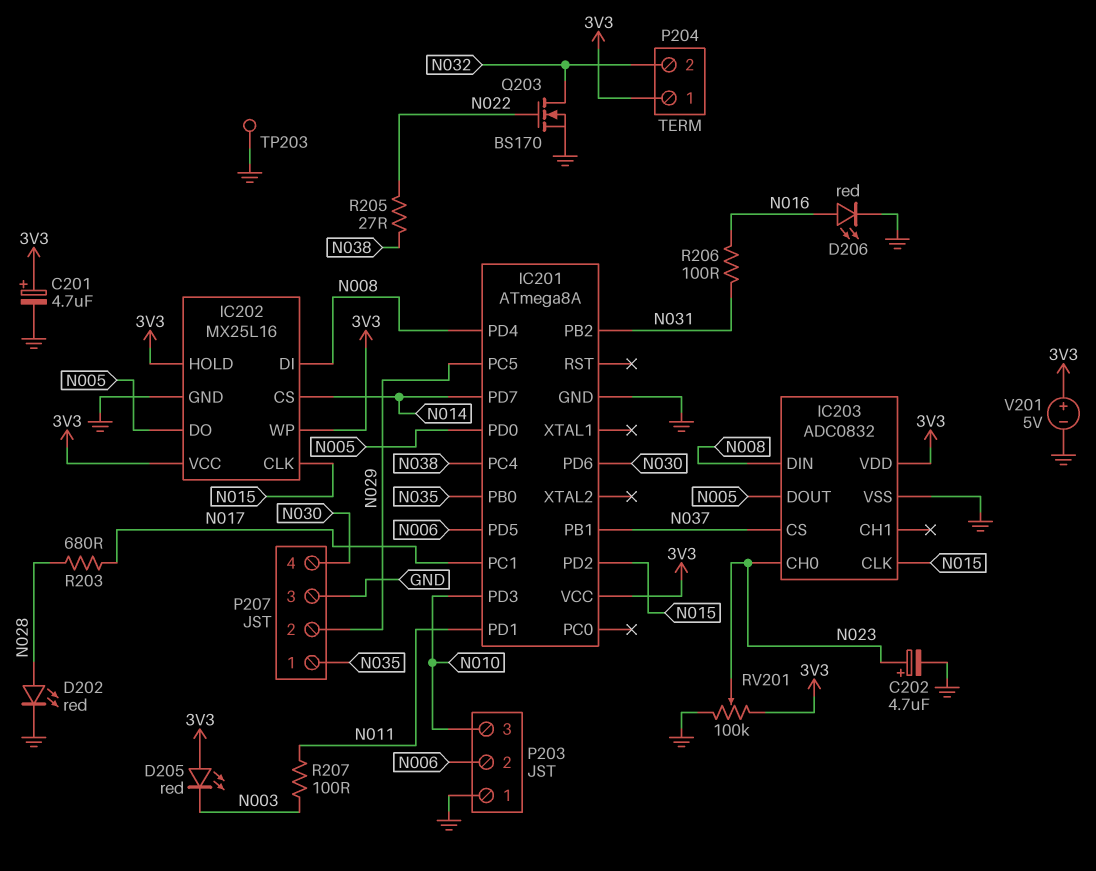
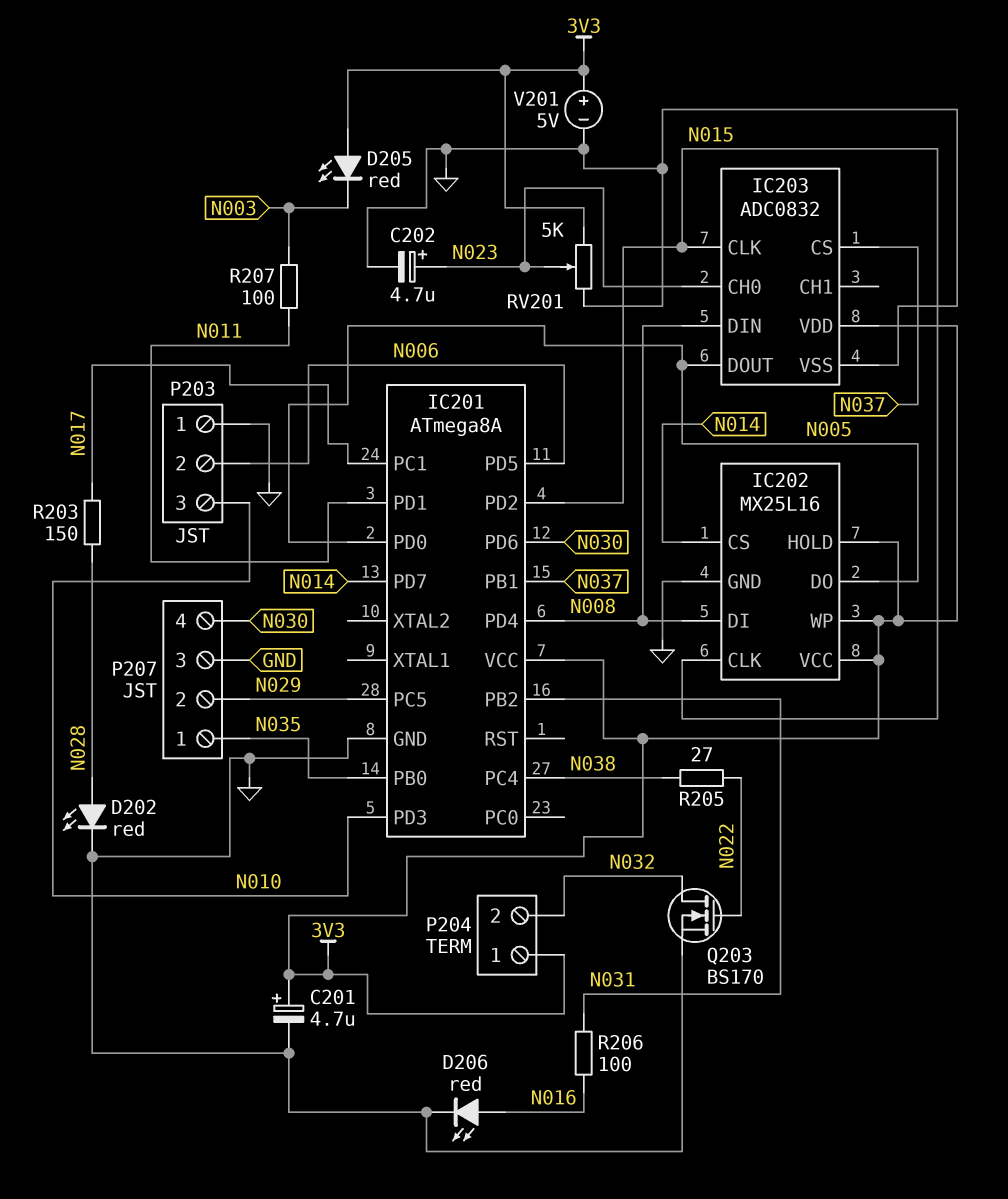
R203: 680 (N017, N028) -> 150 (N017, N028)
RV201: 100k (3V3, GND, wiper N023) -> 5k (3V3, GND, wiper N023)
TP203: test point (GND) -> none

